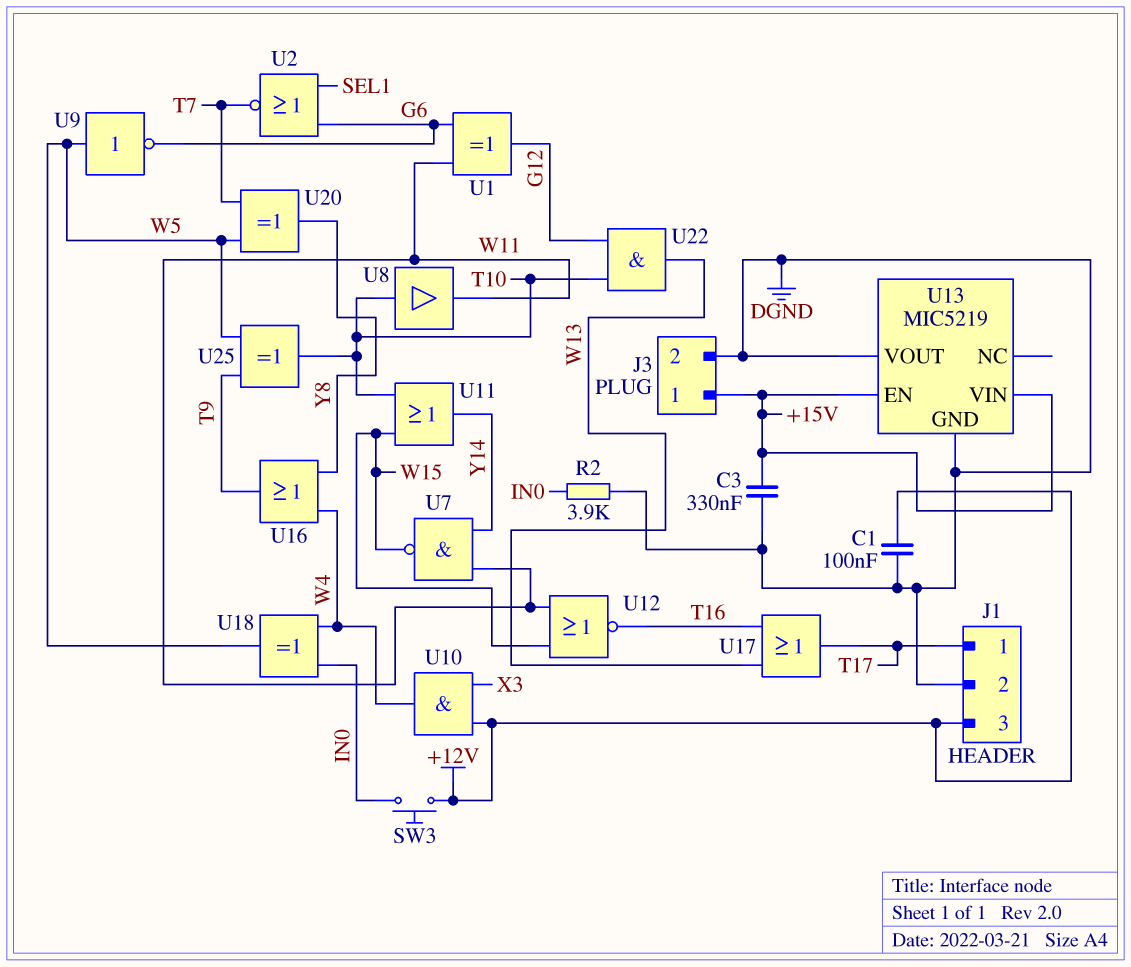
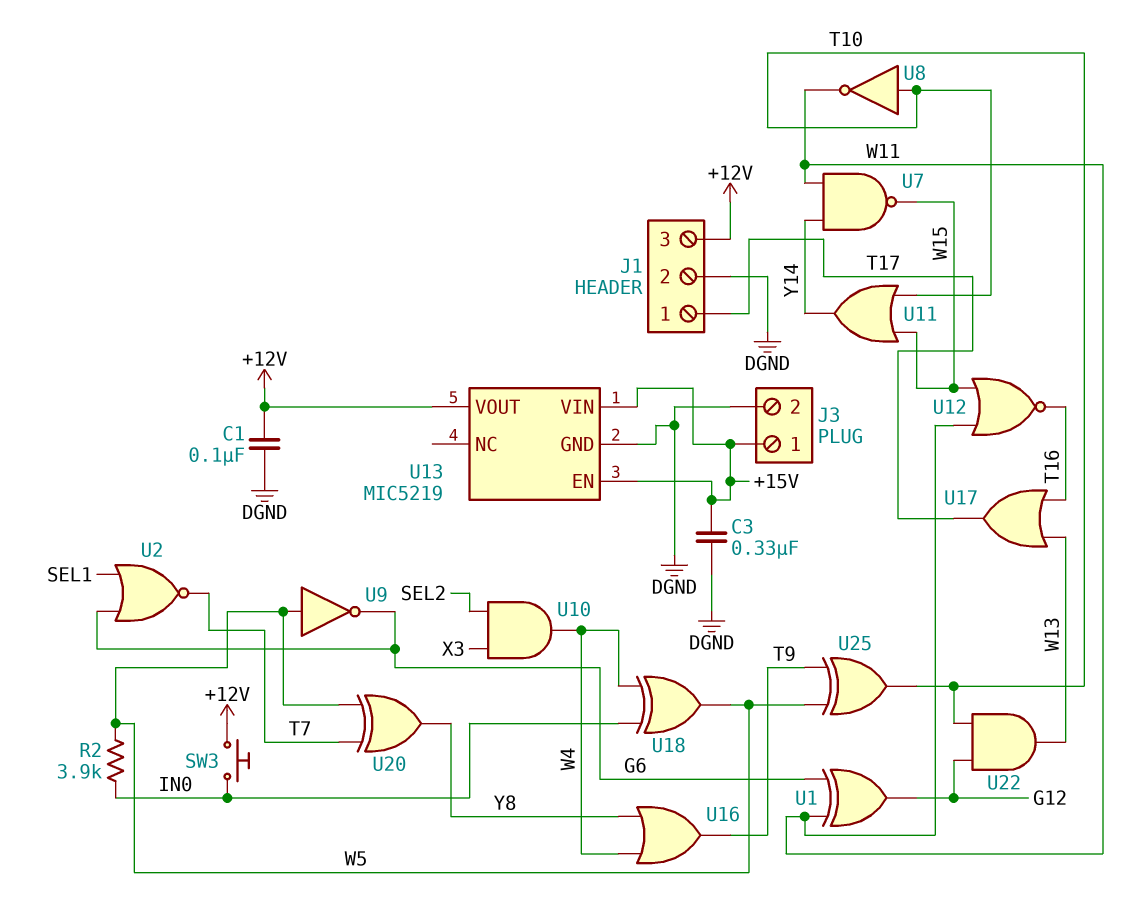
R2: 3.9k (DGND, IN0) -> 3.9k (IN0, W5)
U8: buffer (in T10, out W11) -> NOT (in T10, out W11)
U10: AND (in +12V, in X3, out W4) -> AND (in SEL2, in X3, out W4)
U13 pin VOUT: DGND -> +12V

